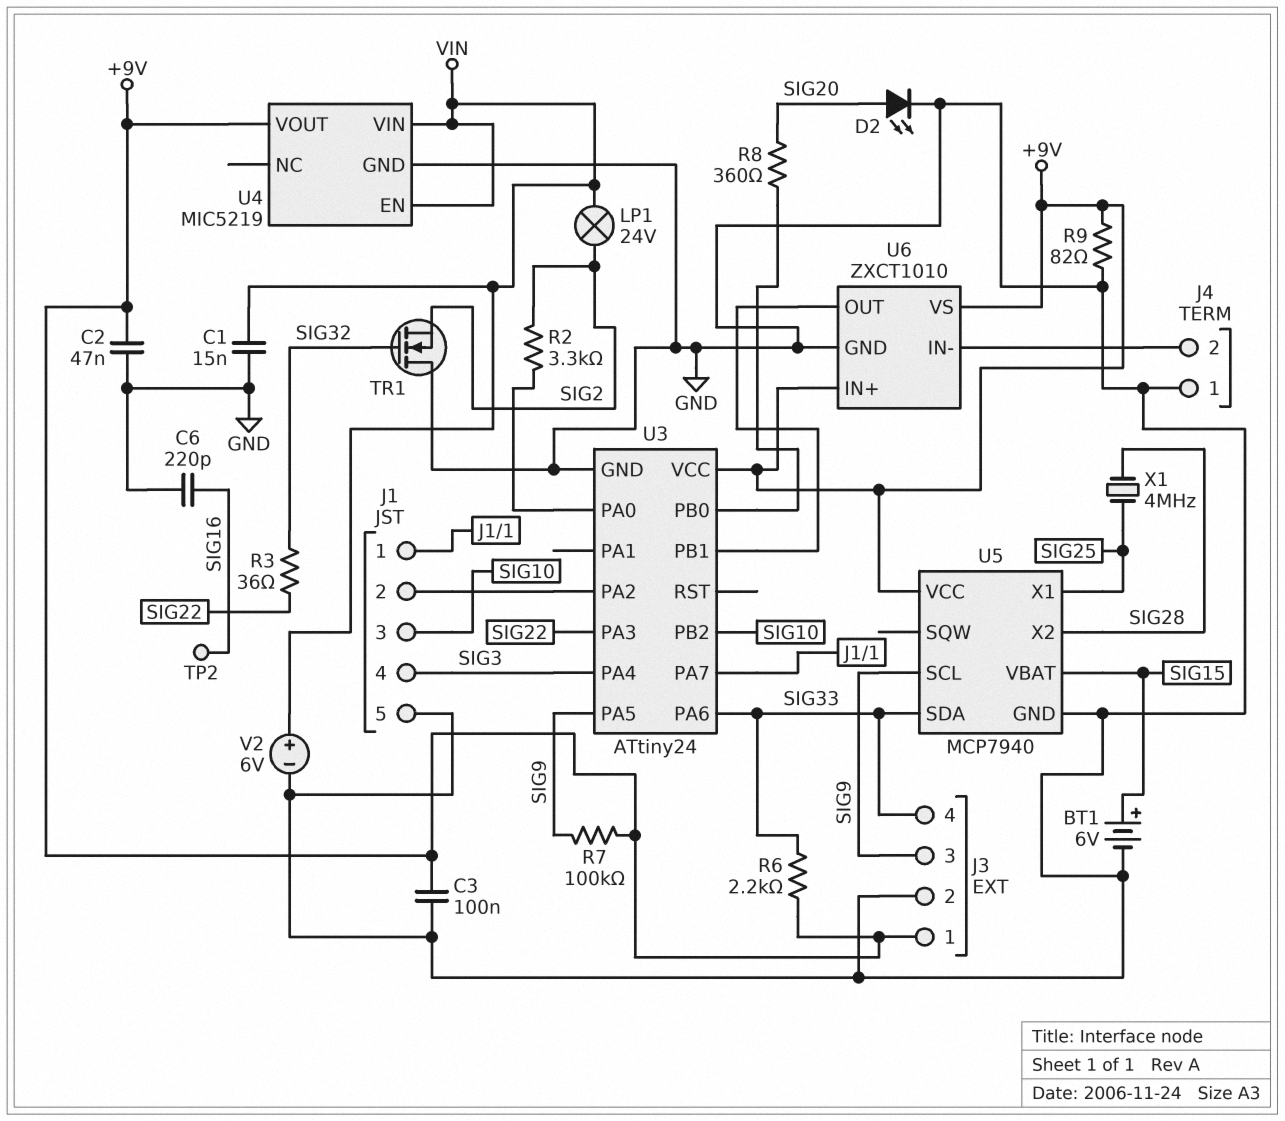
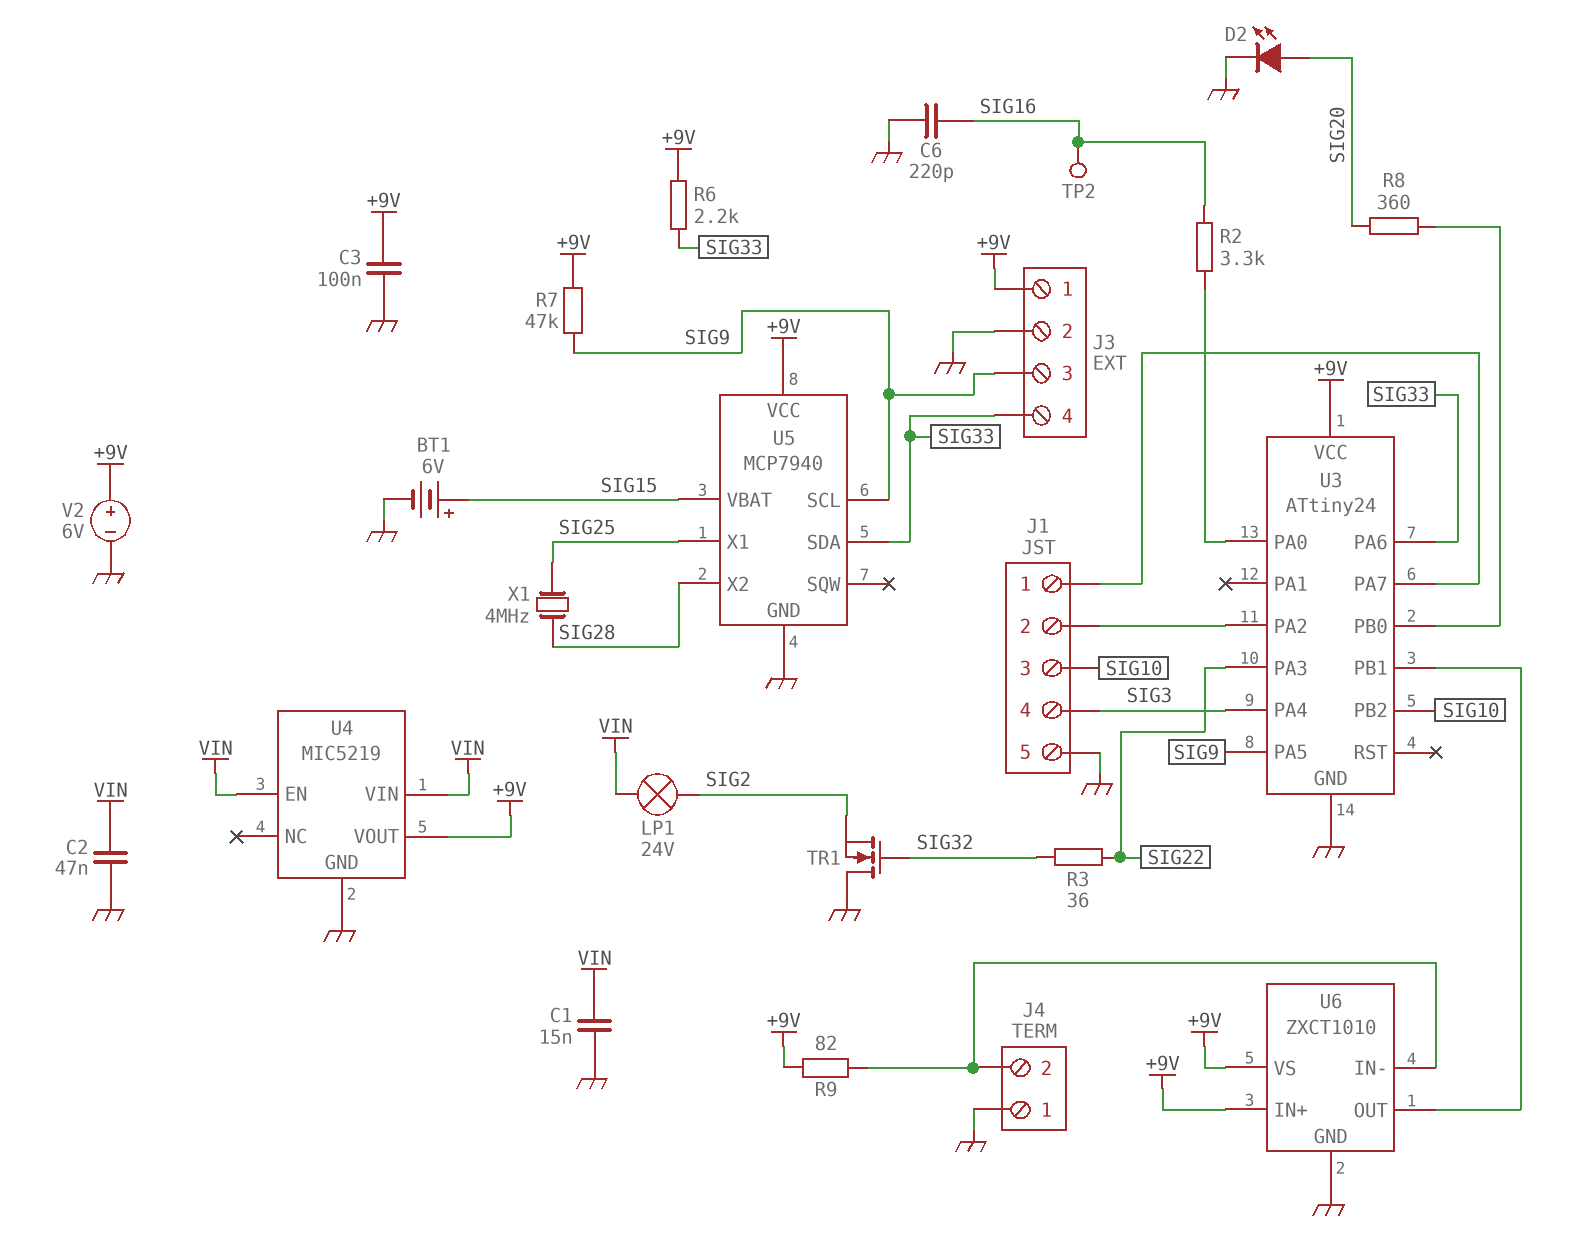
C2: 47nF (+9V, GND) -> 47nF (GND, VIN)
R2: 3.3k (SIG2, U3/PA0) -> 3.3k (SIG16, U3/PA0)
R7: 100k (+9V, SIG9) -> 47k (+9V, SIG9)
R9: 82 (+9V, GND) -> 82 (+9V, J4/2)
V2: 6V (plus VIN, minus GND) -> 6V (plus +9V, minus GND)

